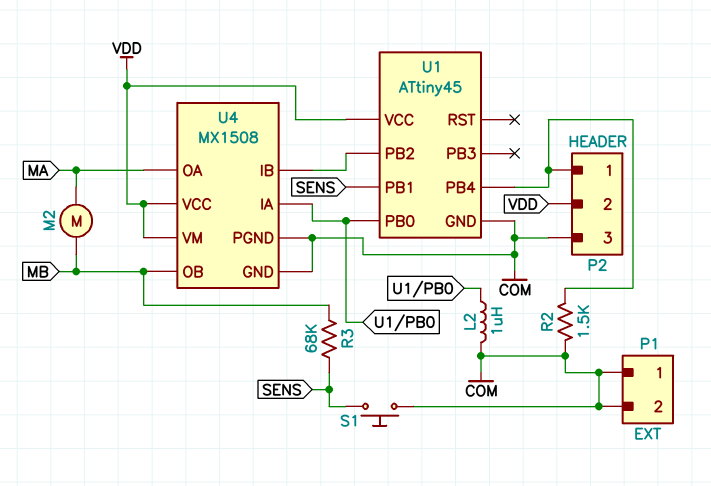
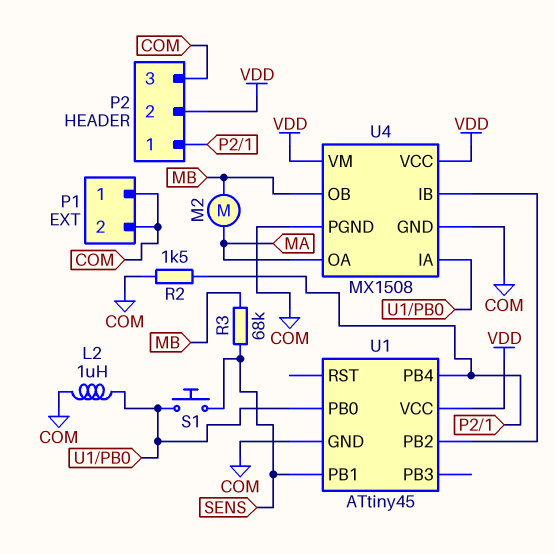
S1: button (COM, SENS) -> button (SENS, U1/PB0)

